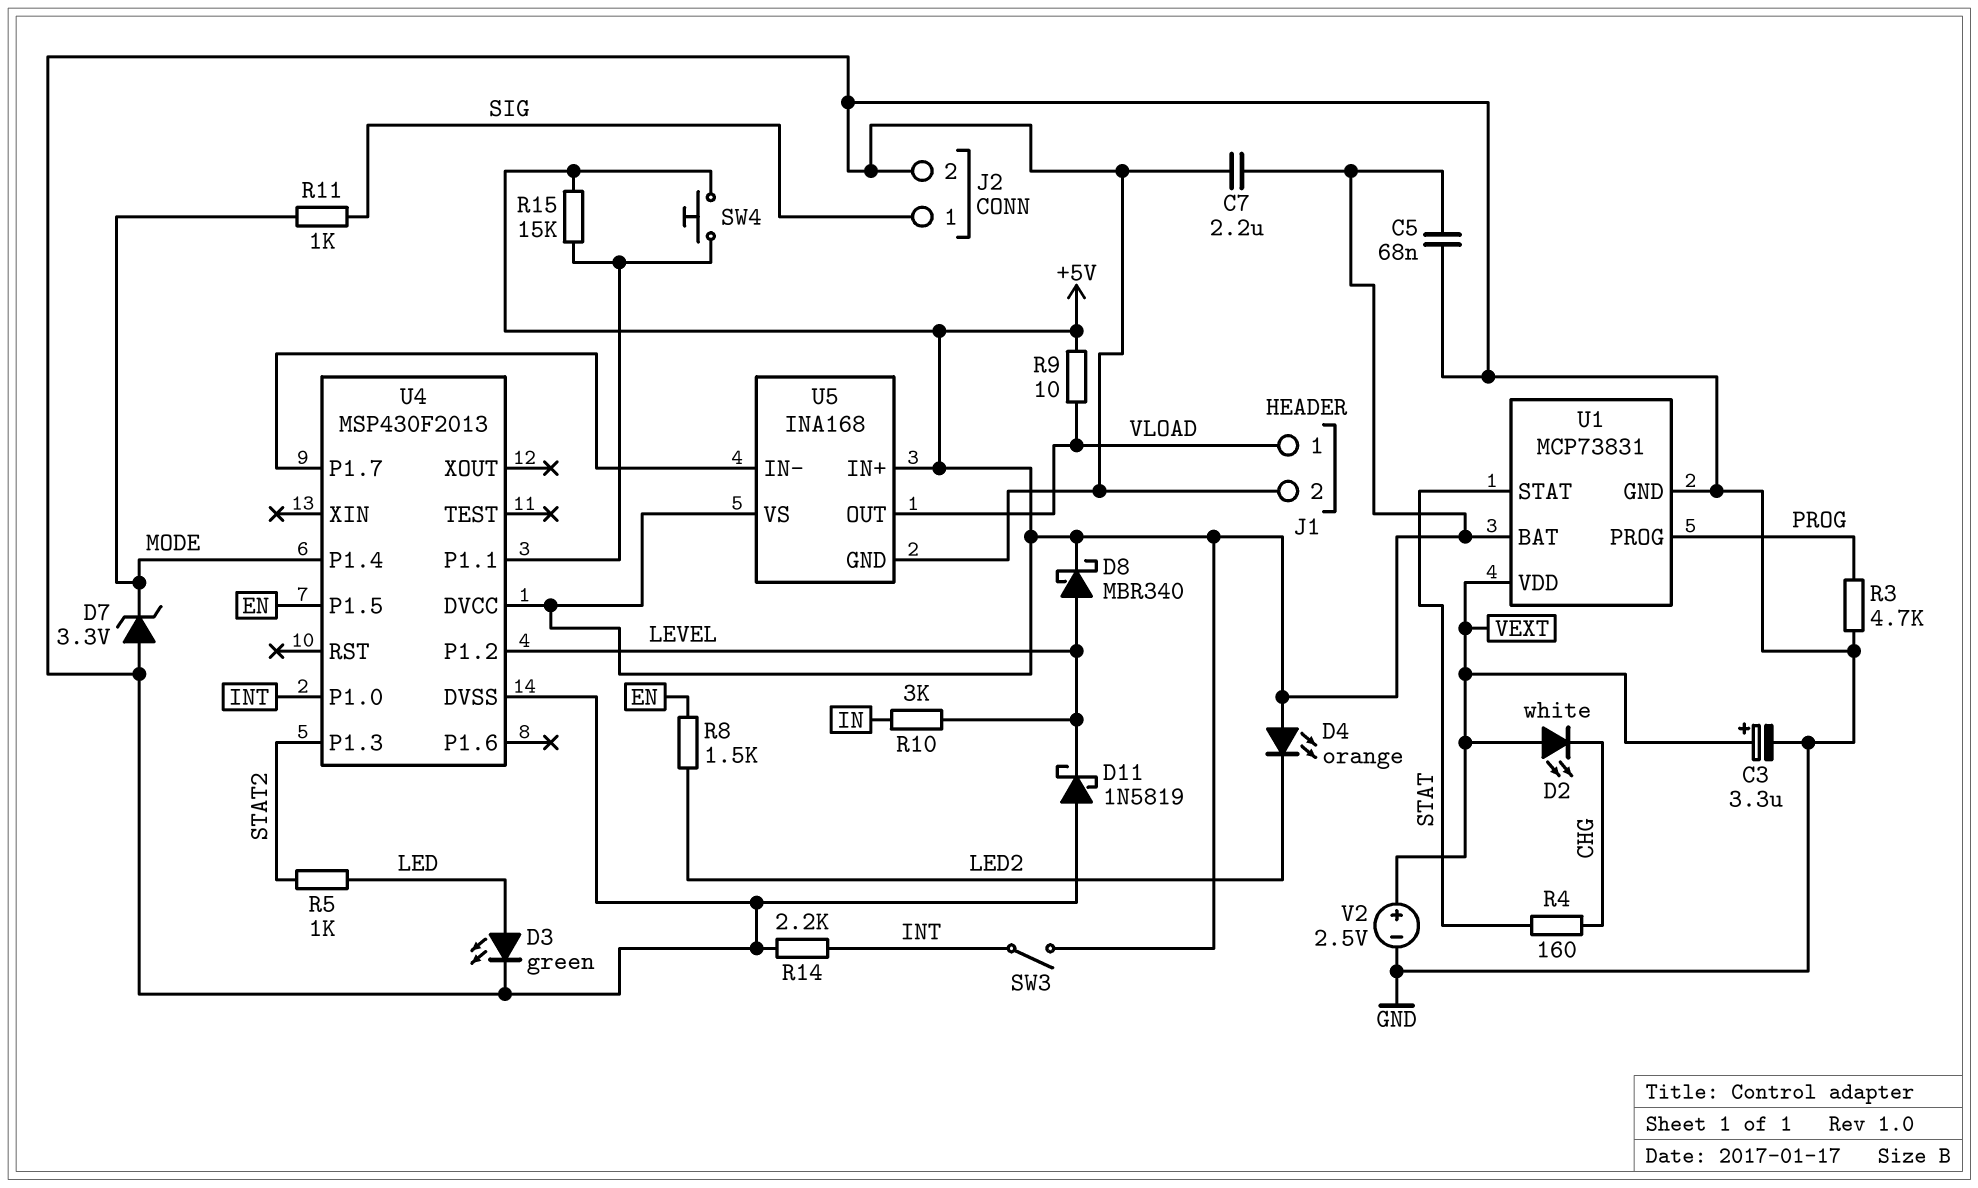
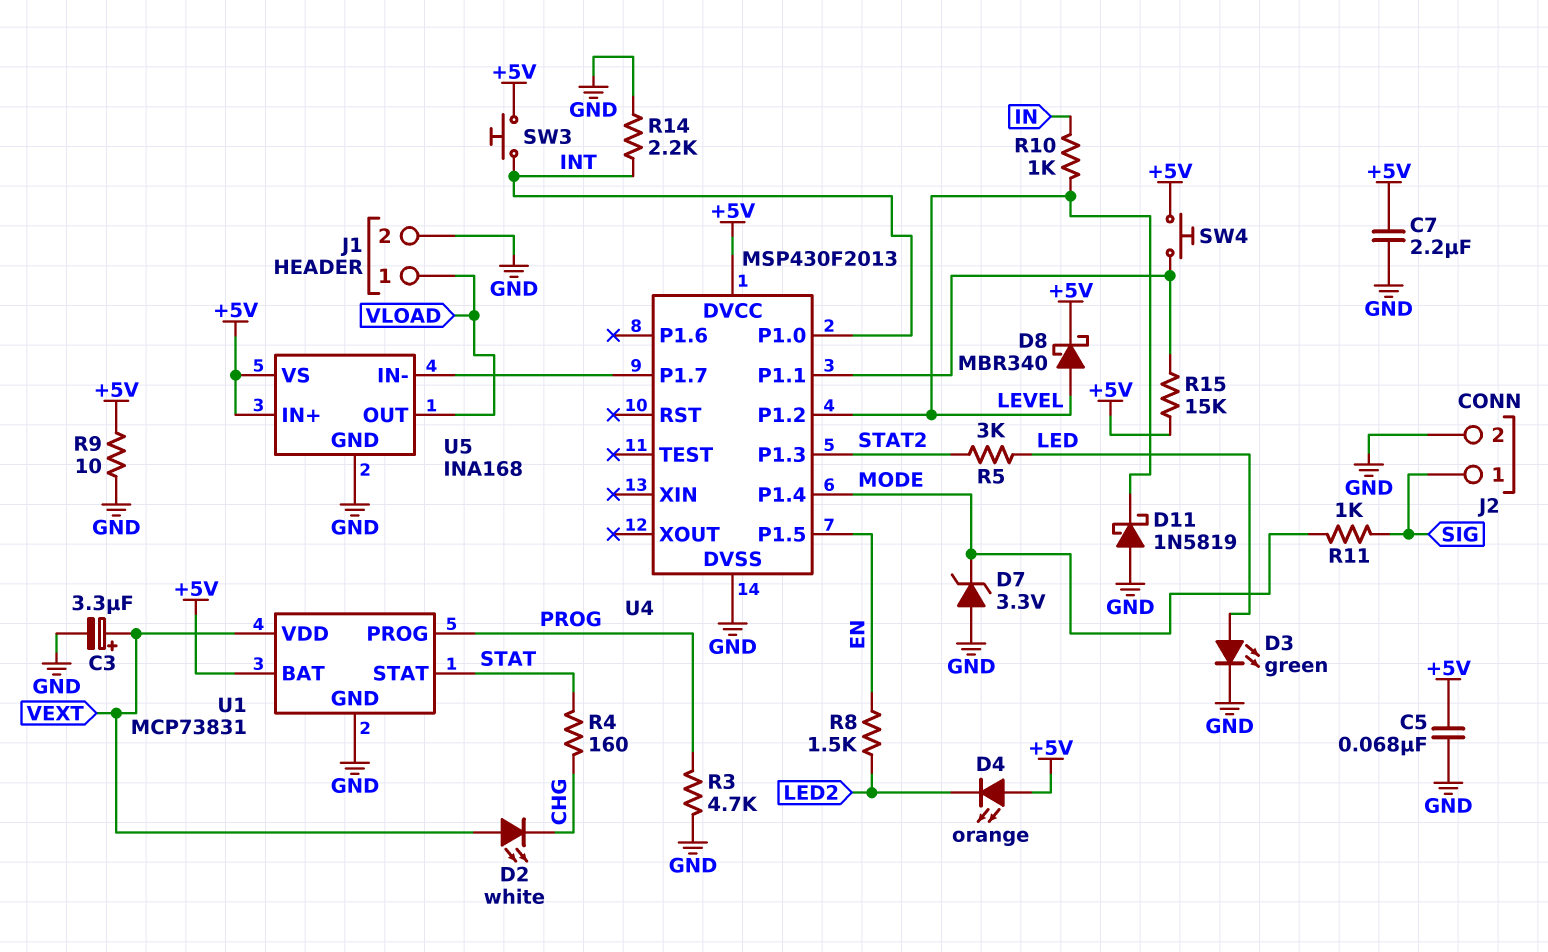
R5: 1k (LED, STAT2) -> 3k (LED, STAT2)
R9: 10 (+5V, VLOAD) -> 10 (+5V, GND)
R10: 3k (IN, LEVEL) -> 1k (IN, LEVEL)
SW3: switch (+5V, INT) -> button (+5V, INT)
V2: 2.5V (plus VEXT, minus GND) -> none

